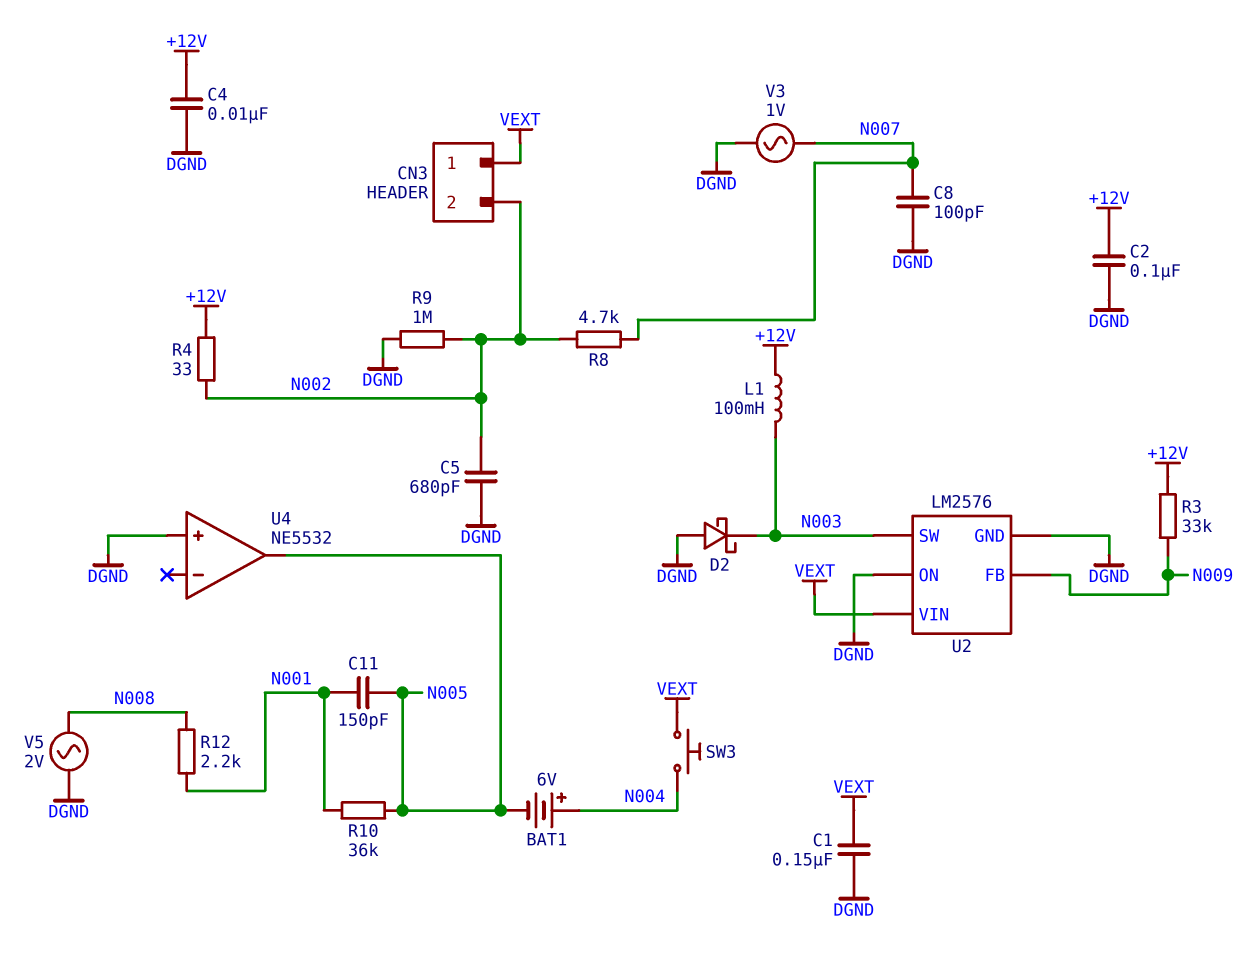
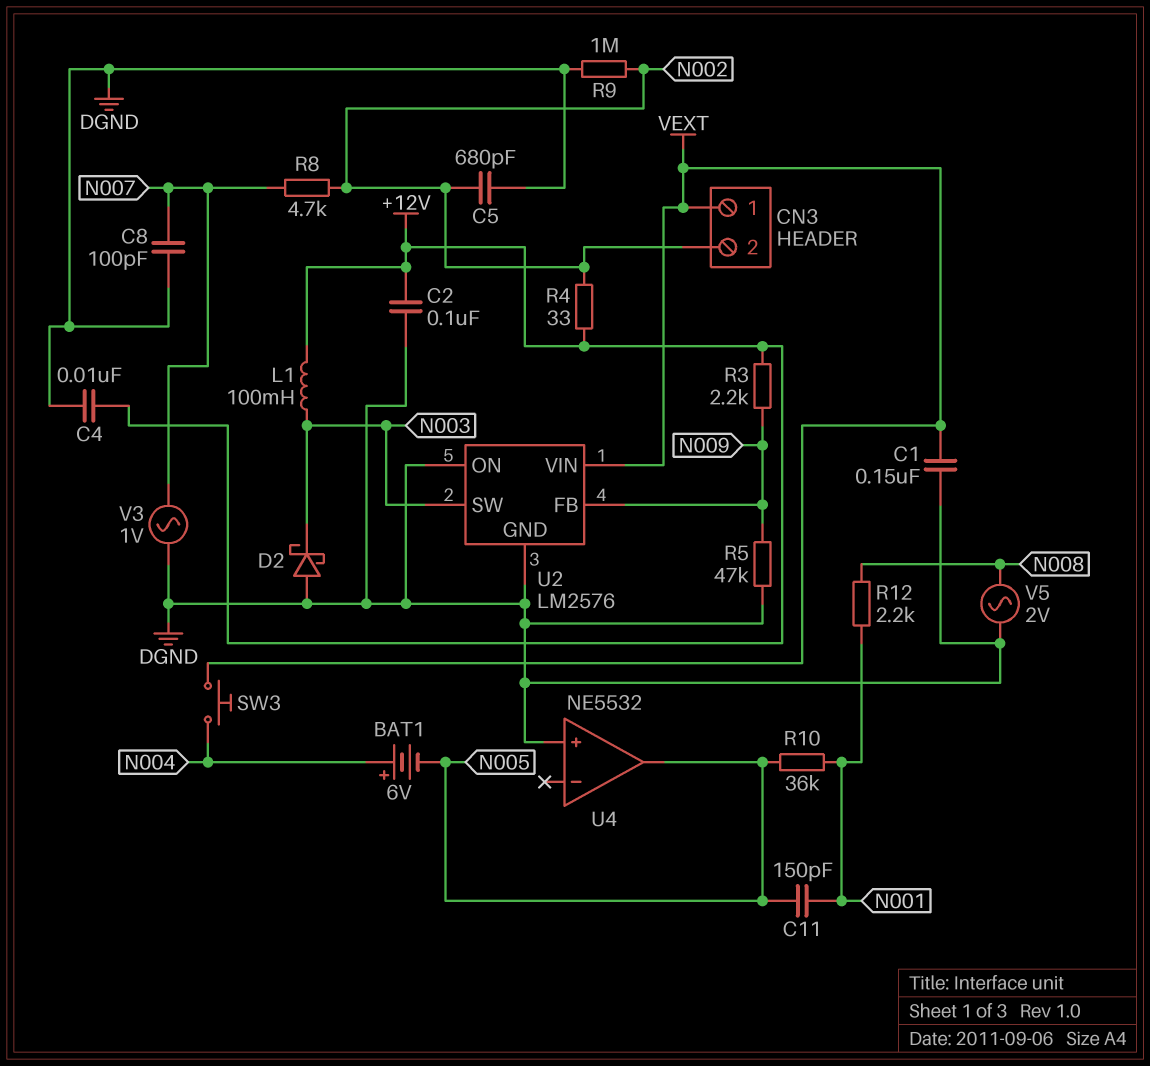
R3: 33k (+12V, N009) -> 2.2k (+12V, N009)
R5: none -> 47k (DGND, N009)

